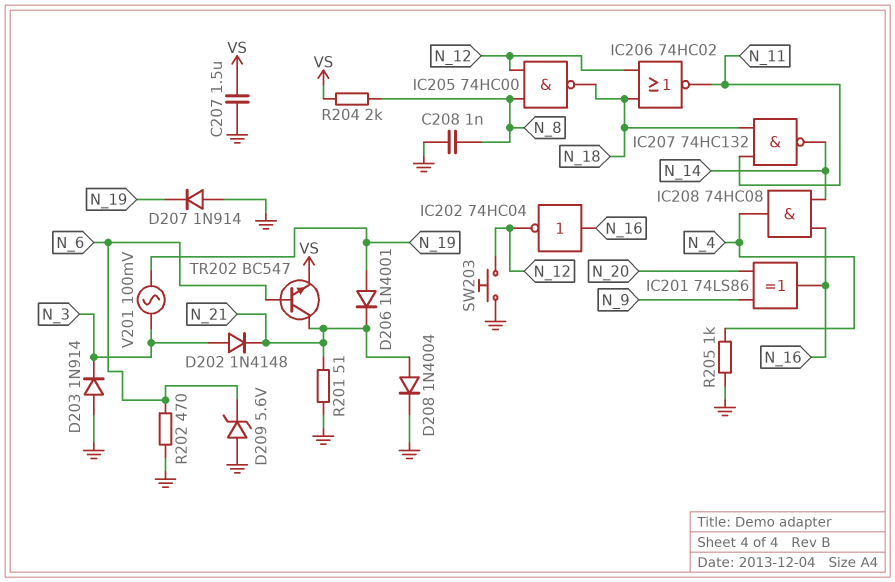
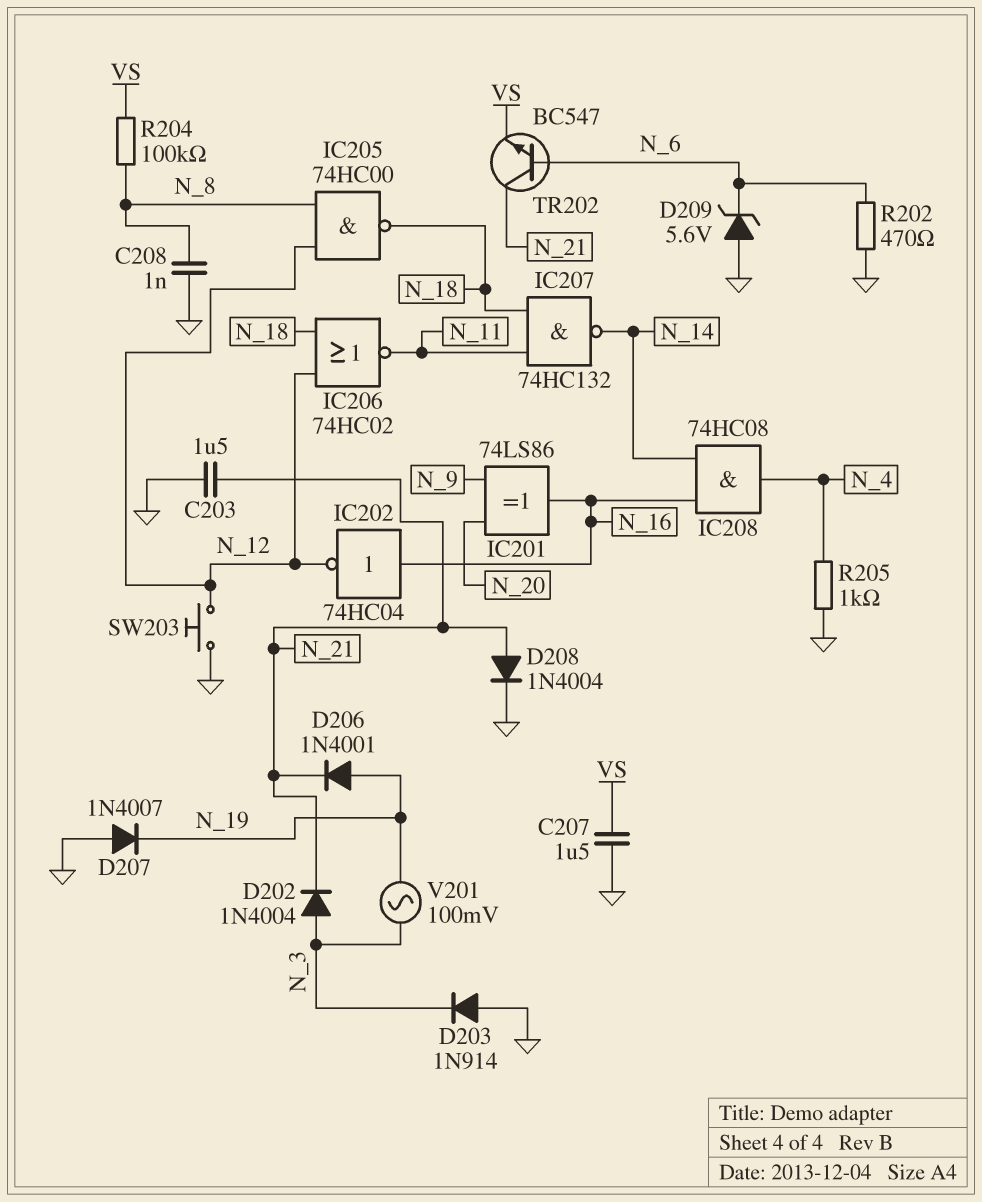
C203: none -> 1.5uF (GND, N_21)
D202: diode 1N4148 (A N_3, K N_21) -> diode 1N4004 (A N_3, K N_21)
D207: diode 1N914 (A GND, K N_19) -> diode 1N4007 (A GND, K N_19)
R201: 51 (GND, N_21) -> none
R204: 2k (N_8, VS) -> 100k (N_8, VS)

